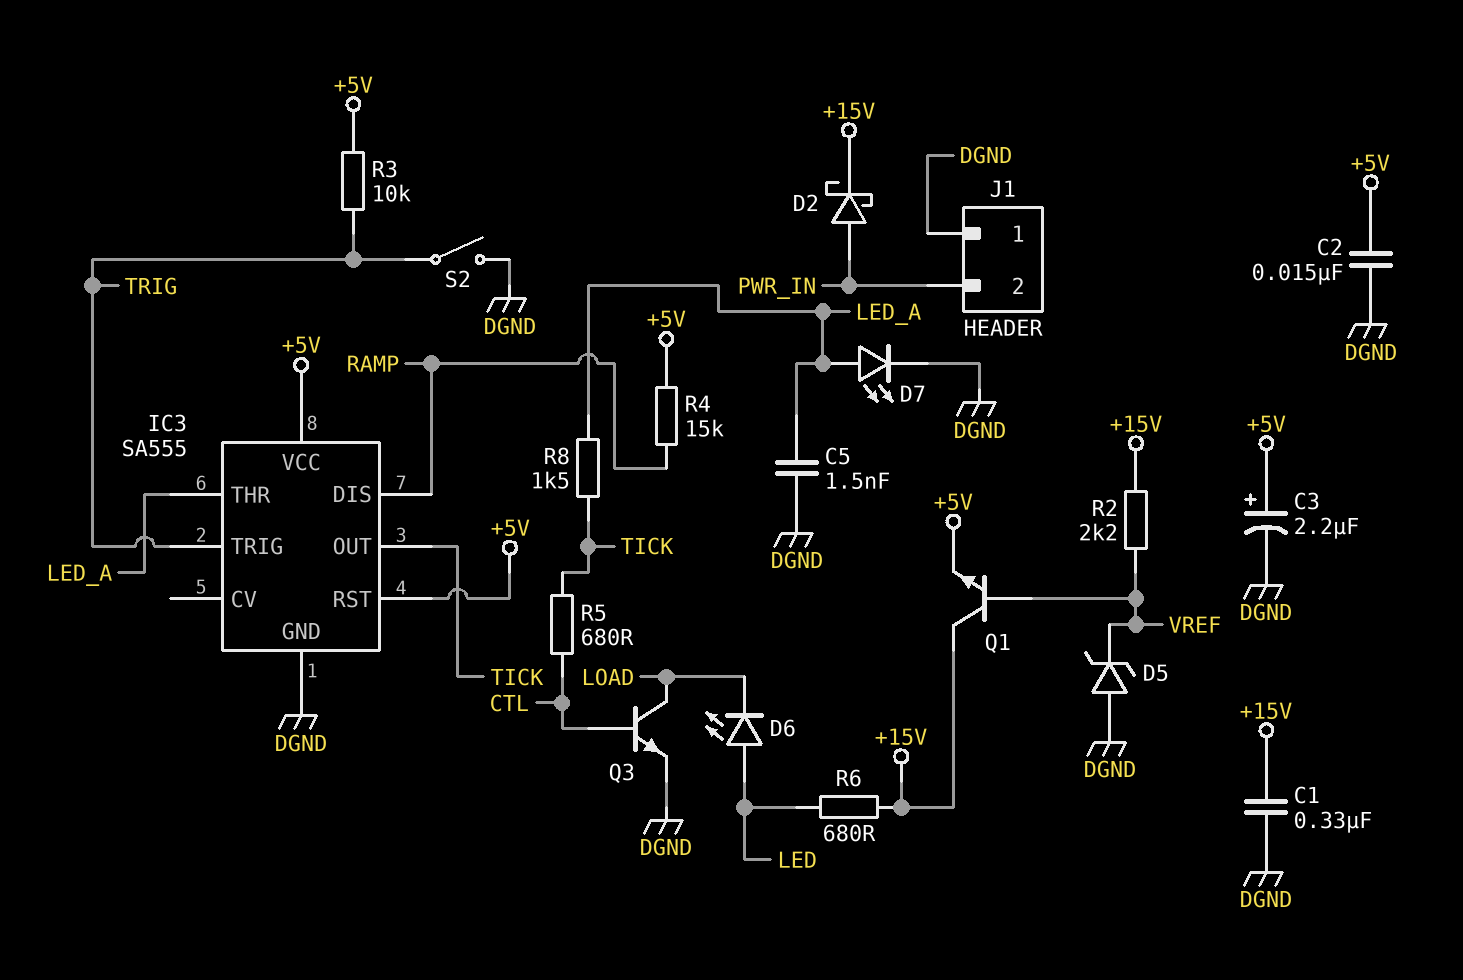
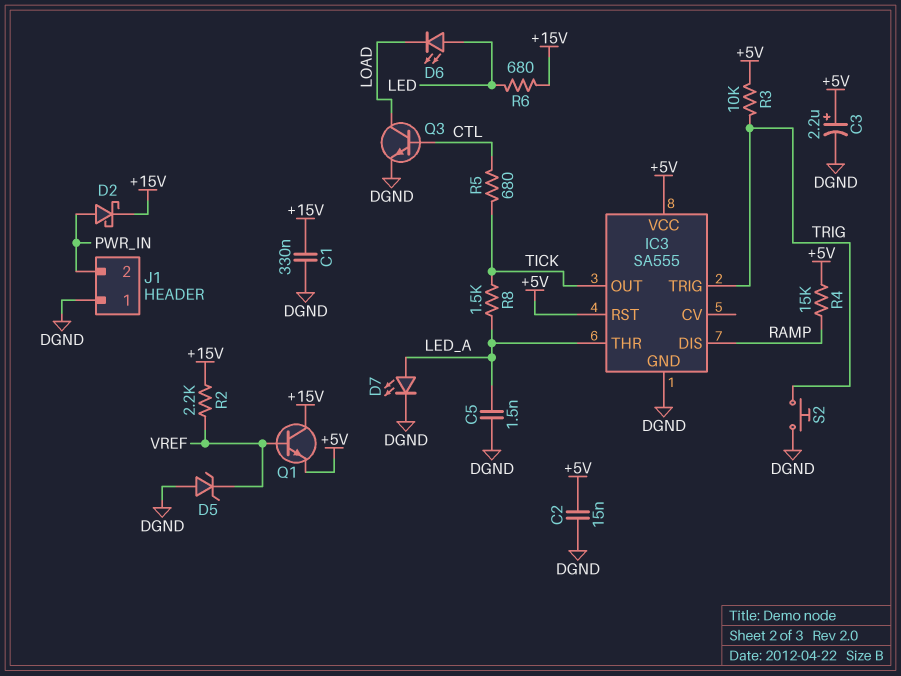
S2: switch (DGND, TRIG) -> button (DGND, TRIG)

